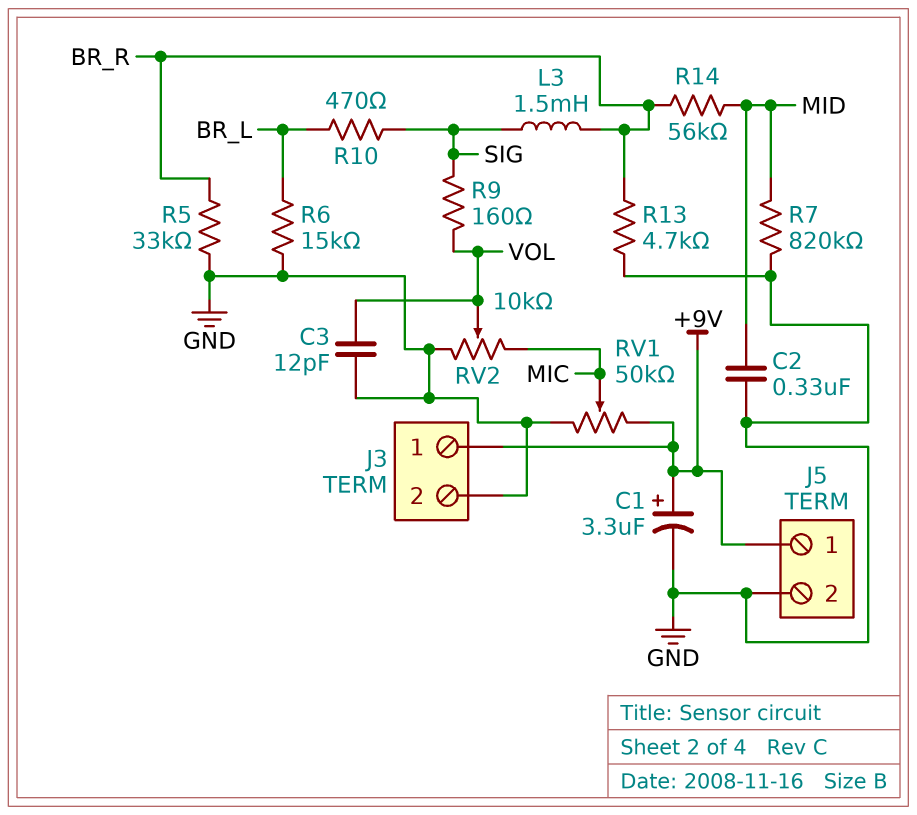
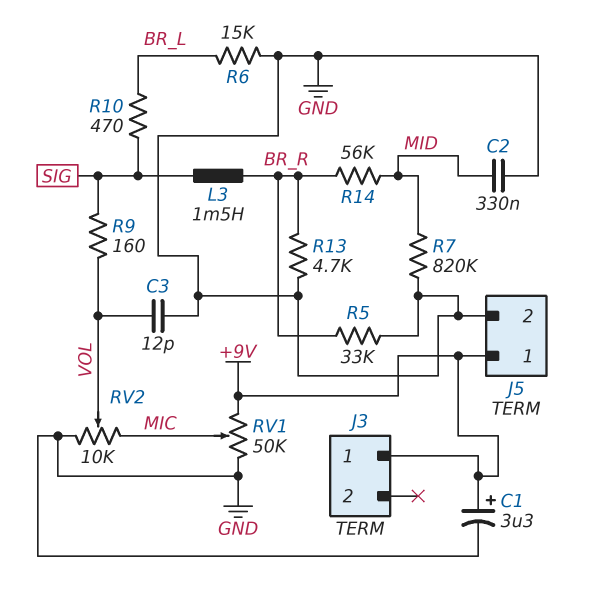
J3 pin 2: GND -> none

